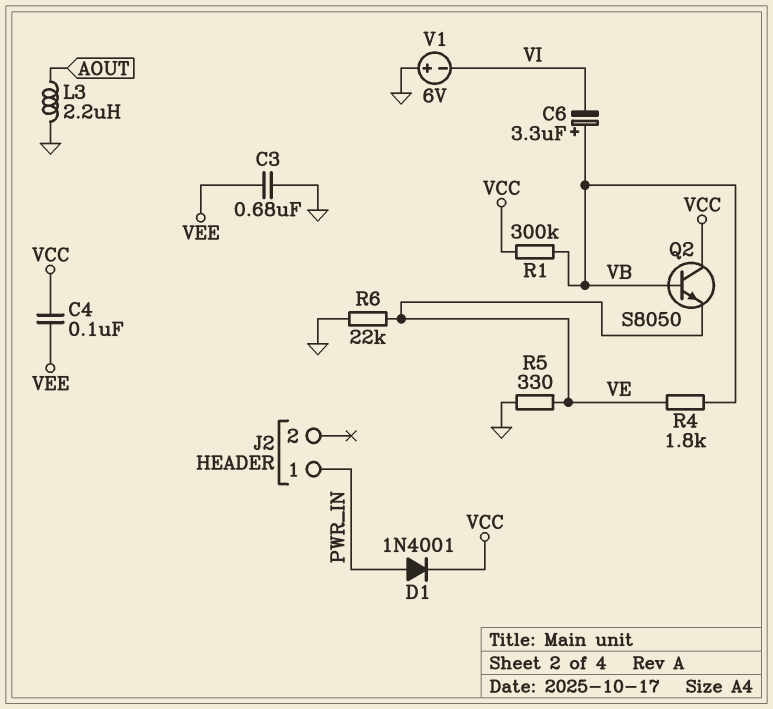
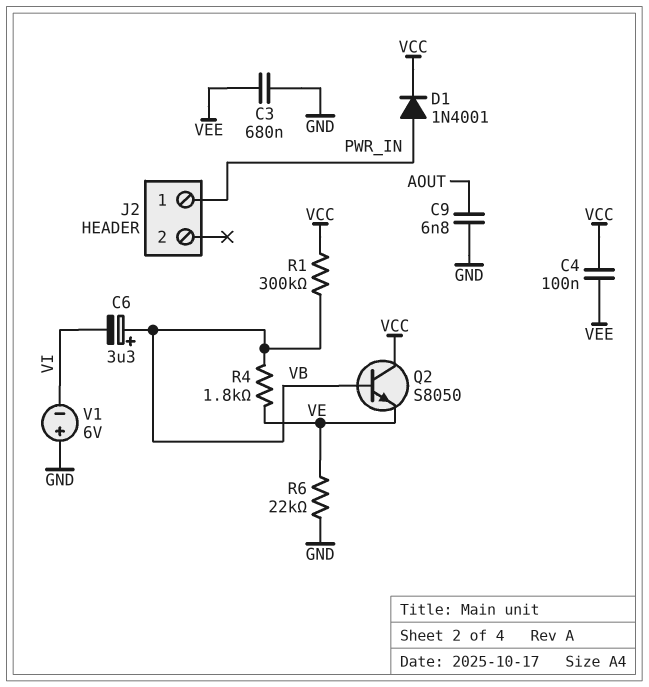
C9: none -> 6.8nF (AOUT, GND)
L3: 2.2uH (AOUT, GND) -> none
R5: 330 (GND, VE) -> none

